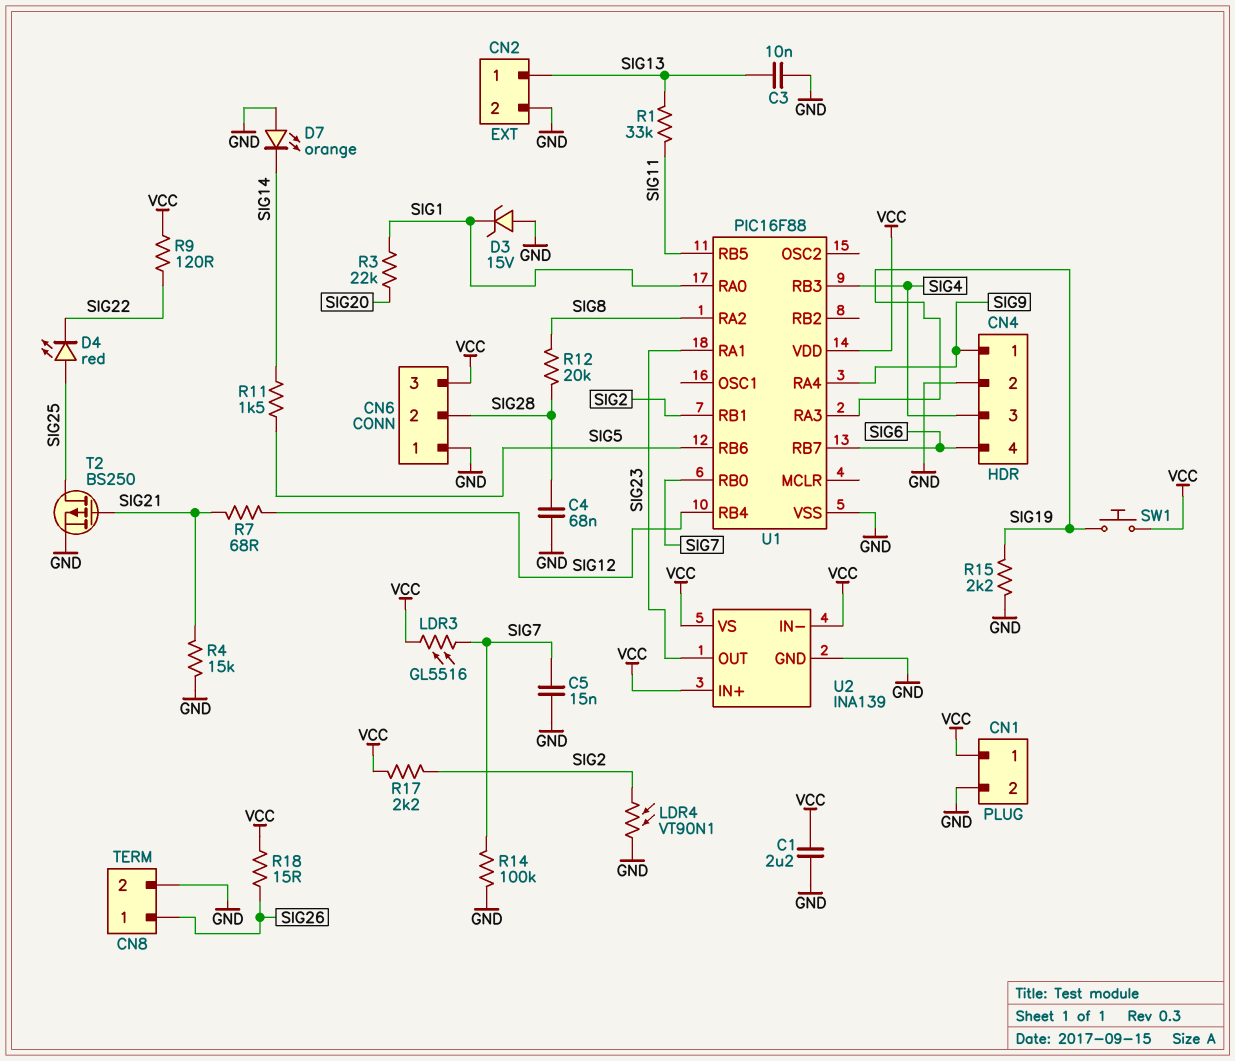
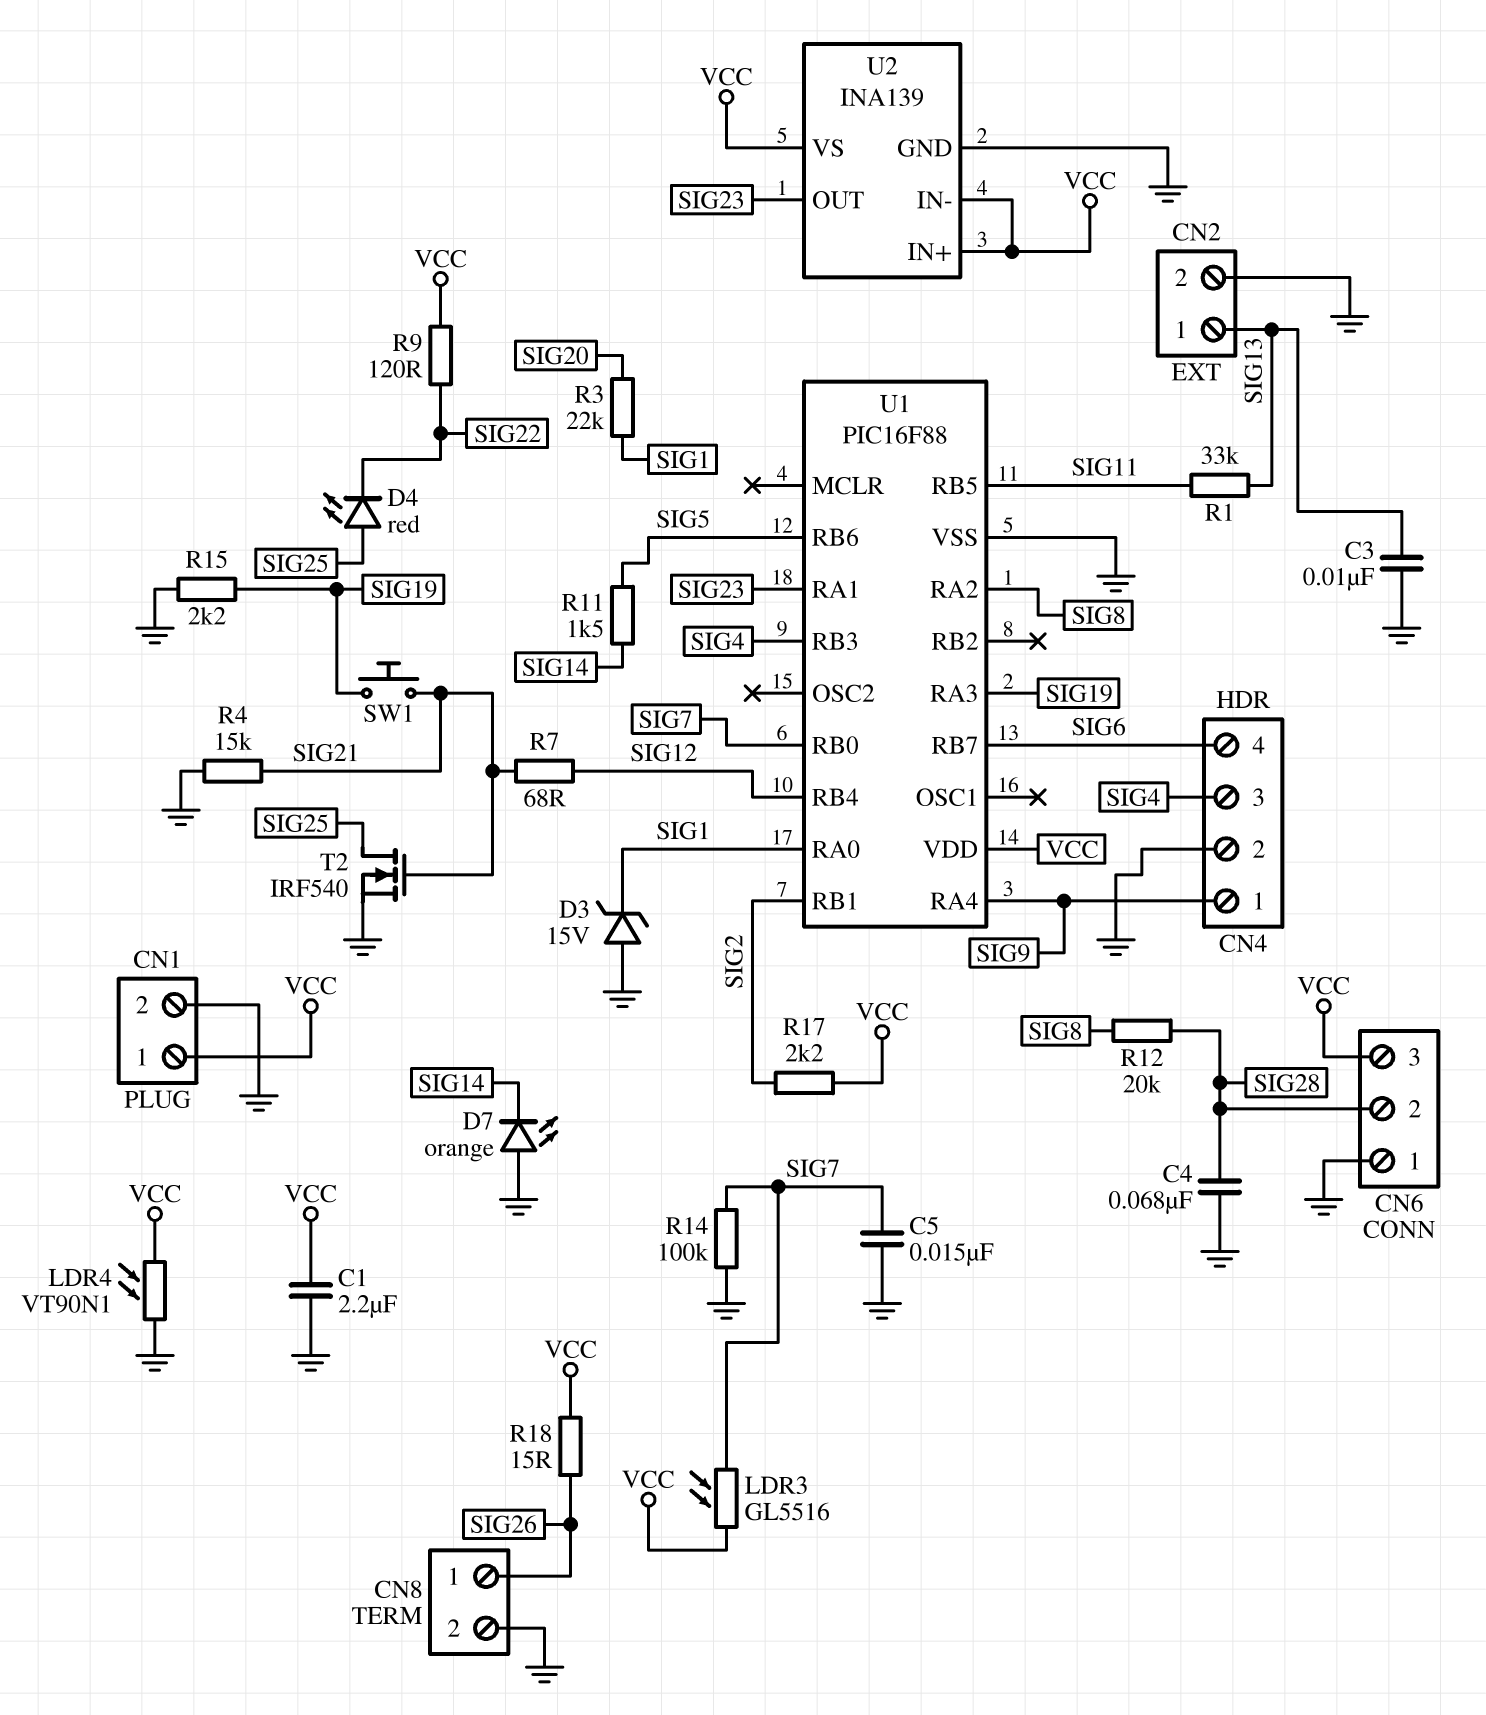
LDR4: VT90N1 (GND, SIG2) -> VT90N1 (GND, VCC)
SW1: button (SIG19, VCC) -> button (SIG19, SIG21)
T2: PMOS BS250 (G SIG21, D SIG25, S GND) -> NMOS IRF540 (G SIG21, D SIG25, S GND)

